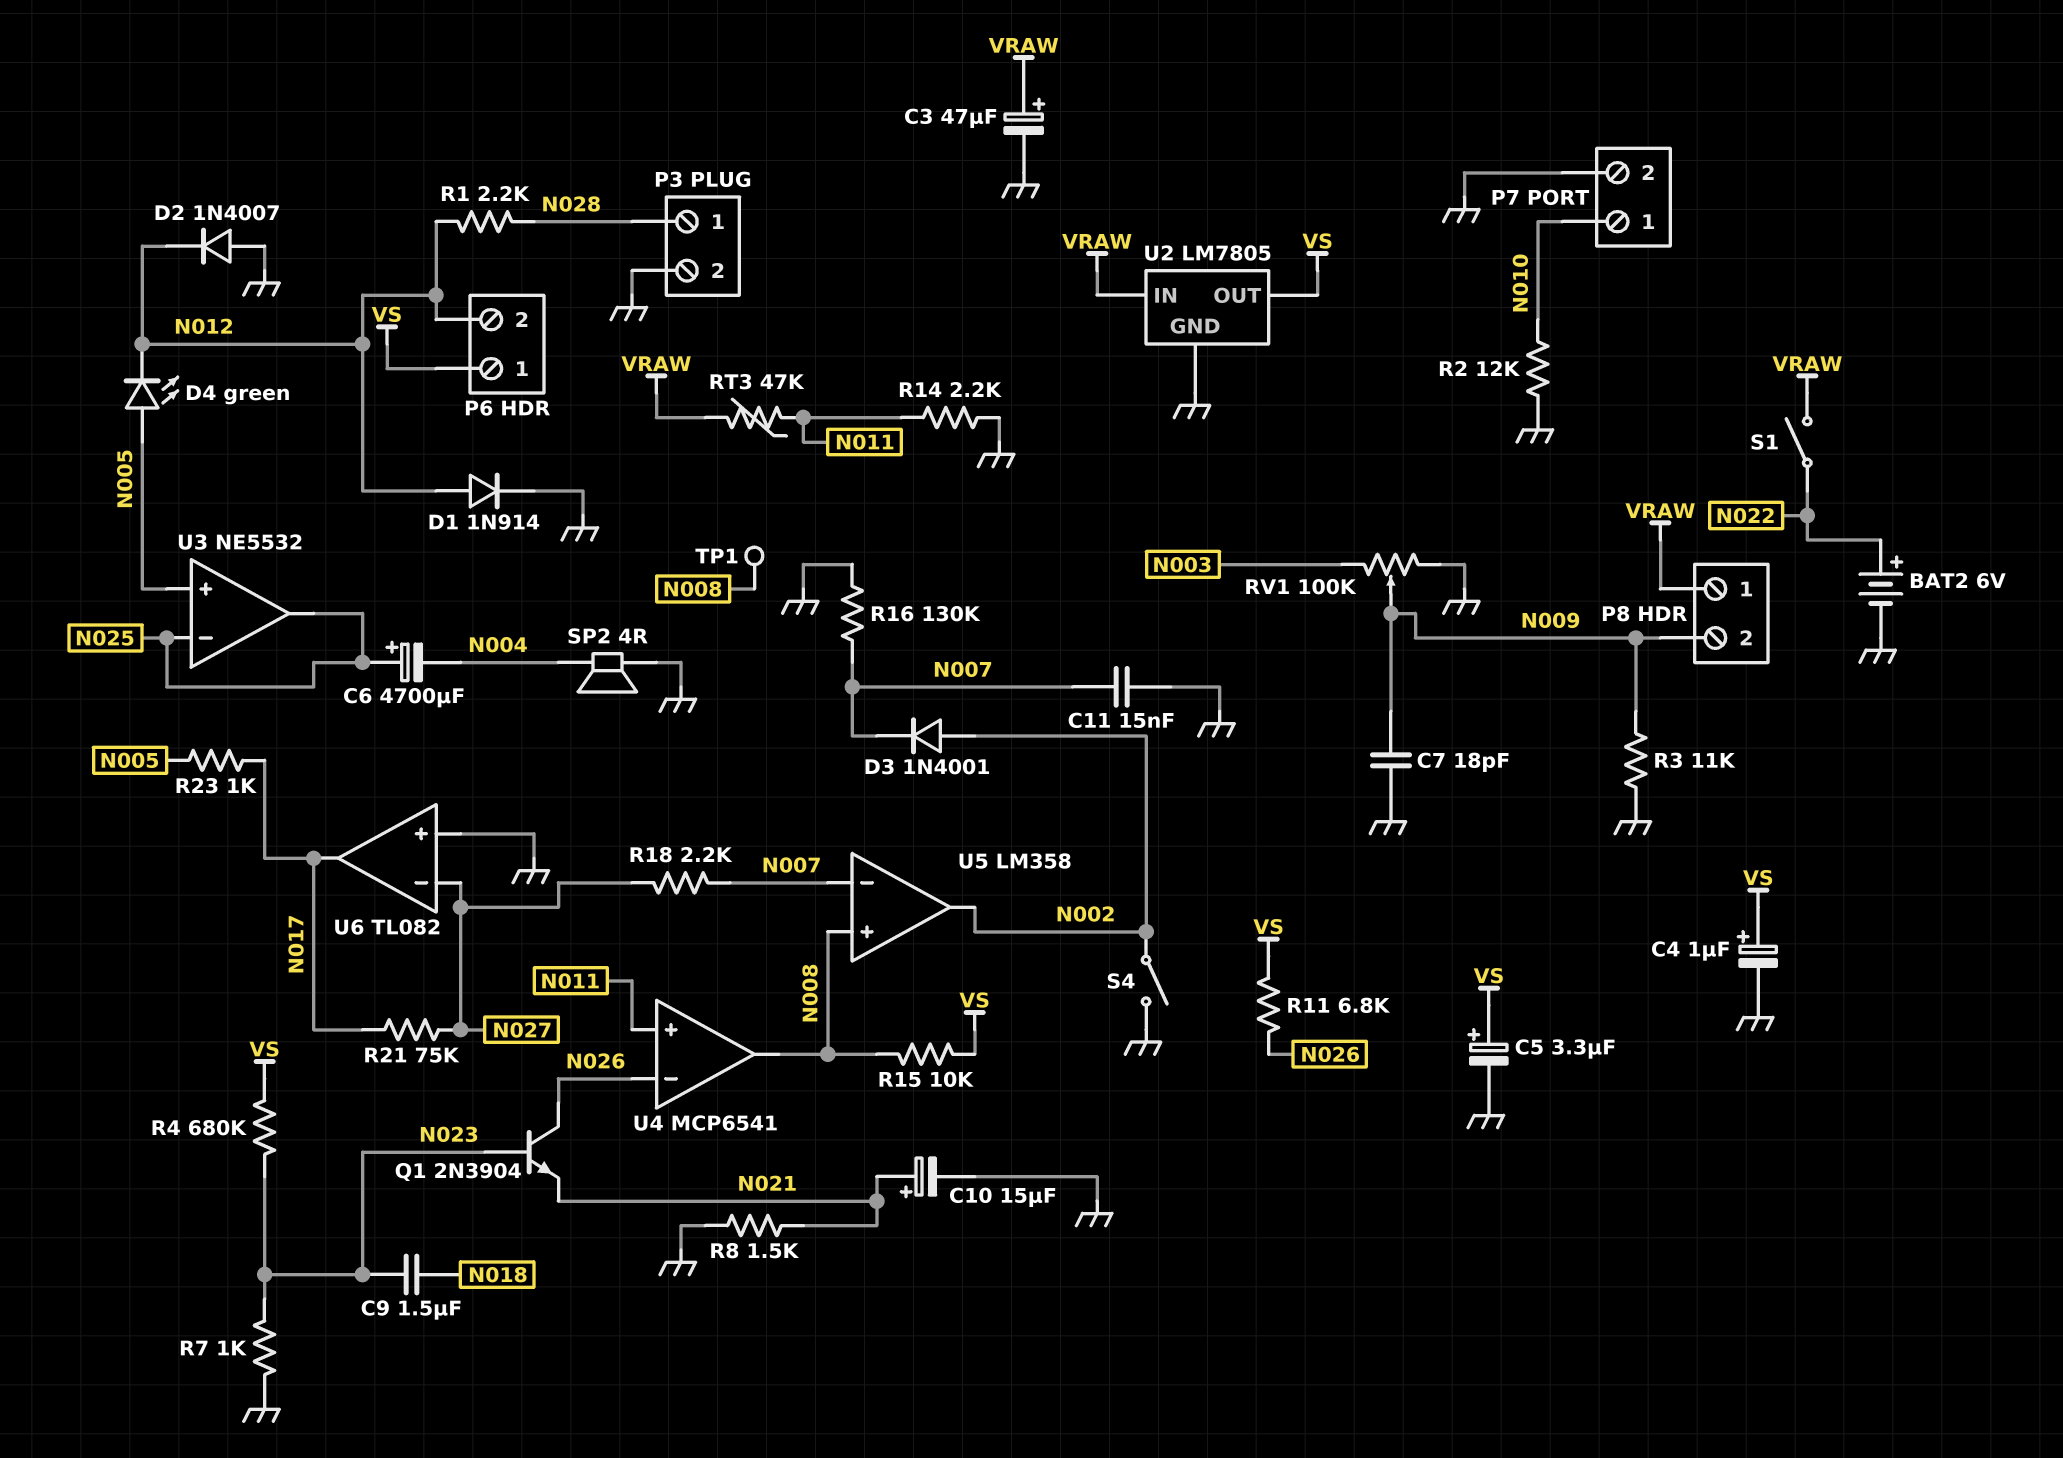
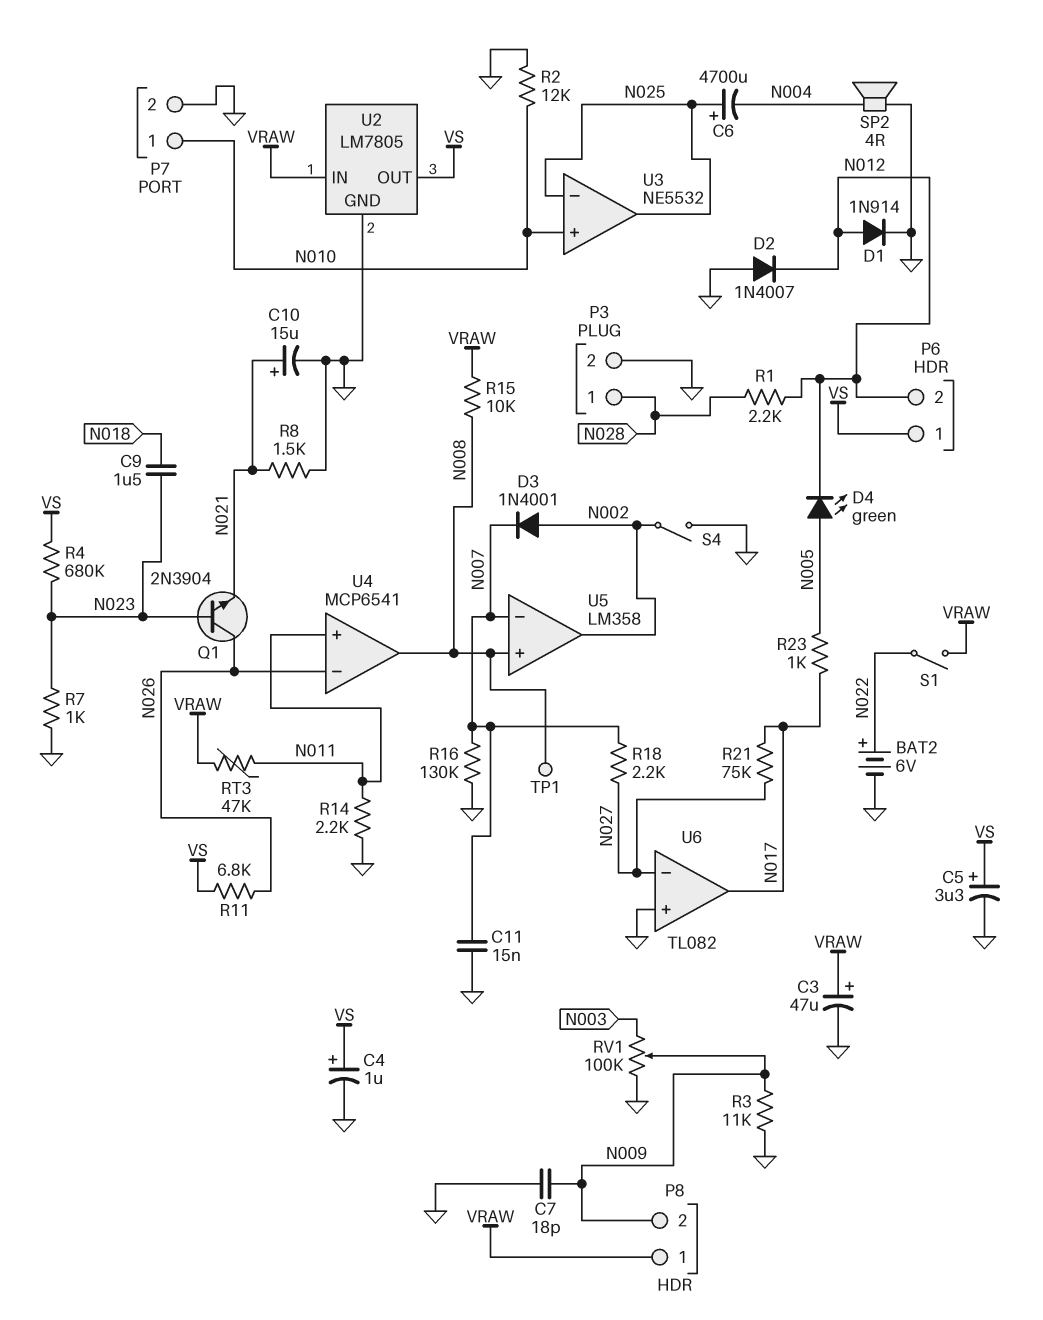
R15: 10k (N008, VS) -> 10k (N008, VRAW)
U3 pin in+: N005 -> N010

